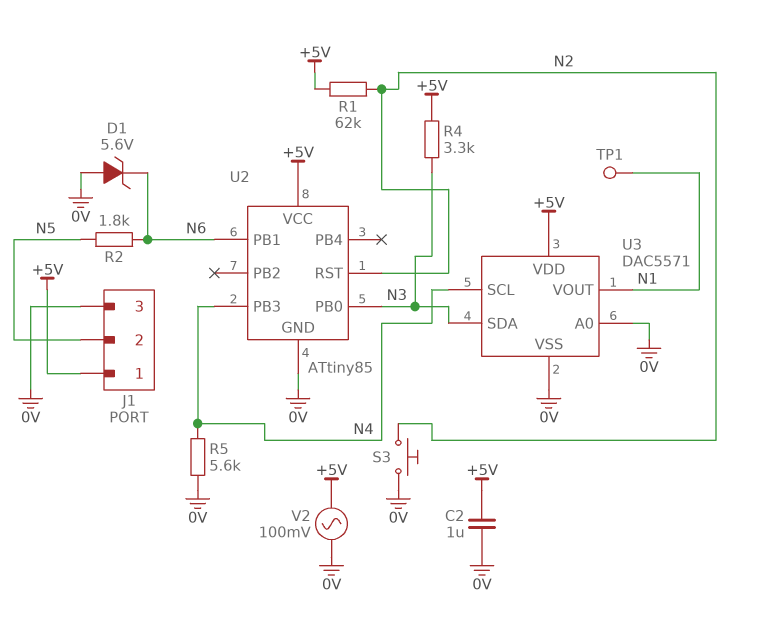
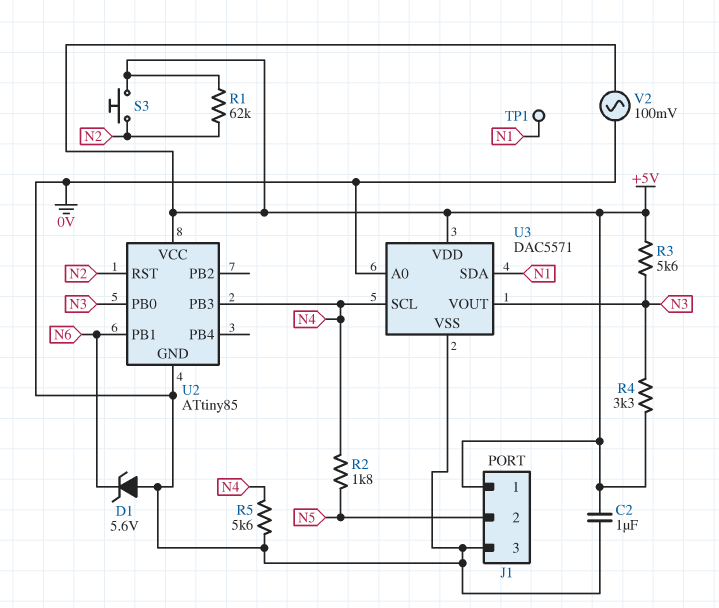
R2: 1.8k (N5, N6) -> 1.8k (N4, N5)
R3: none -> 5.6k (+5V, N3)
S3: button (0V, N2) -> button (+5V, N2)
U3 pin SDA: N3 -> N1
U3 pin VOUT: N1 -> N3

